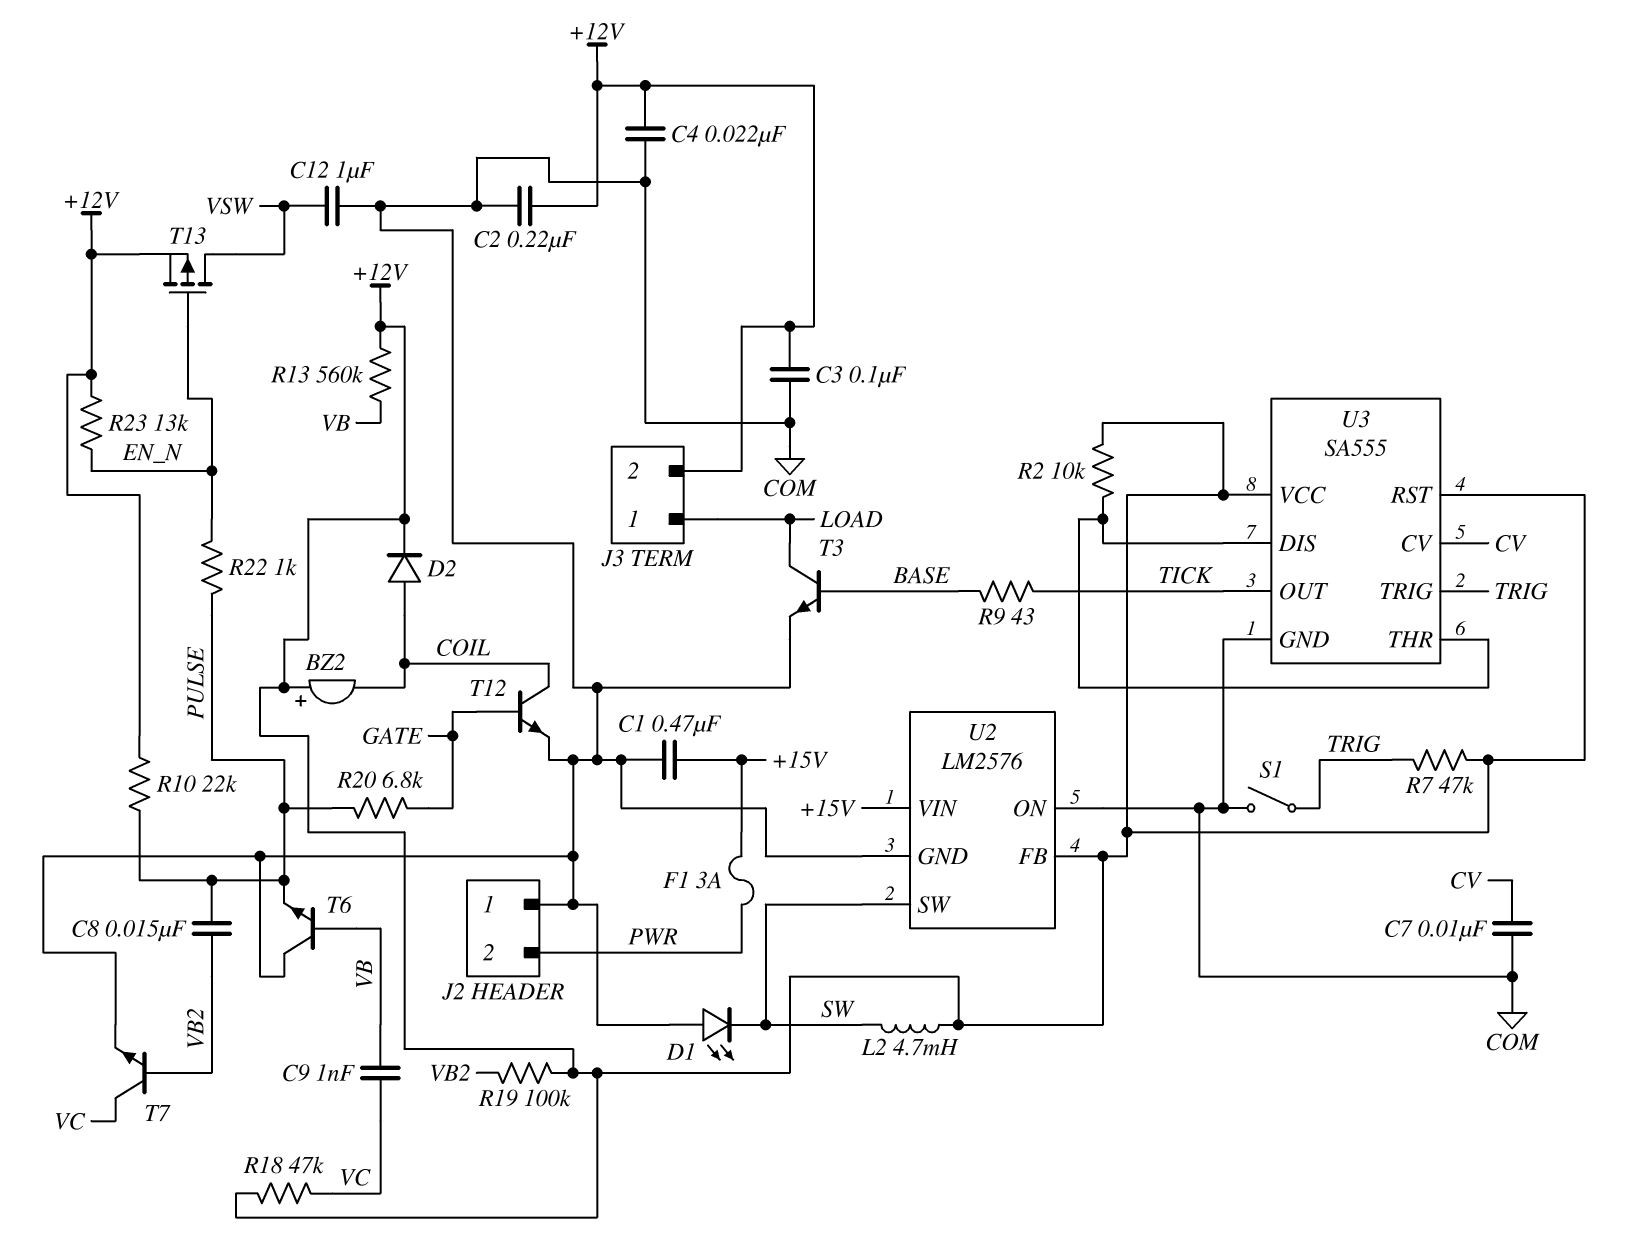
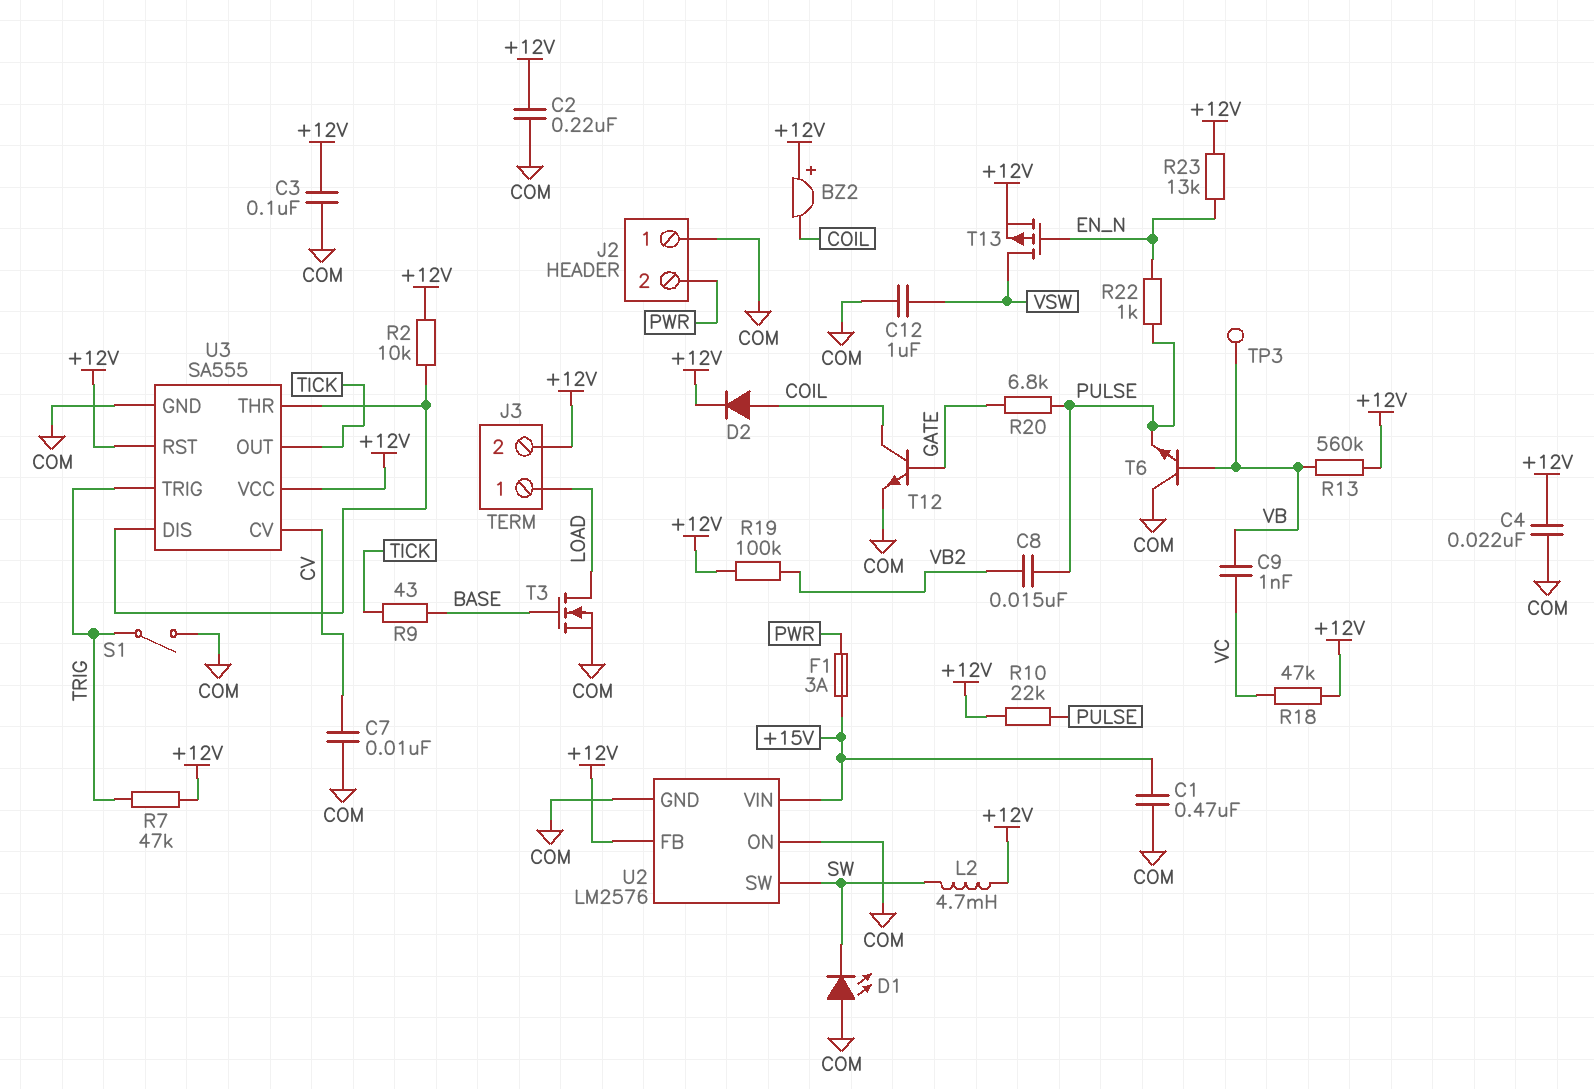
T3: NPN (B BASE, C LOAD, E COM) -> NMOS (G BASE, D LOAD, S COM)
T7: NPN (B VB2, C VC, E COM) -> none
TP3: none -> test point (VB)

